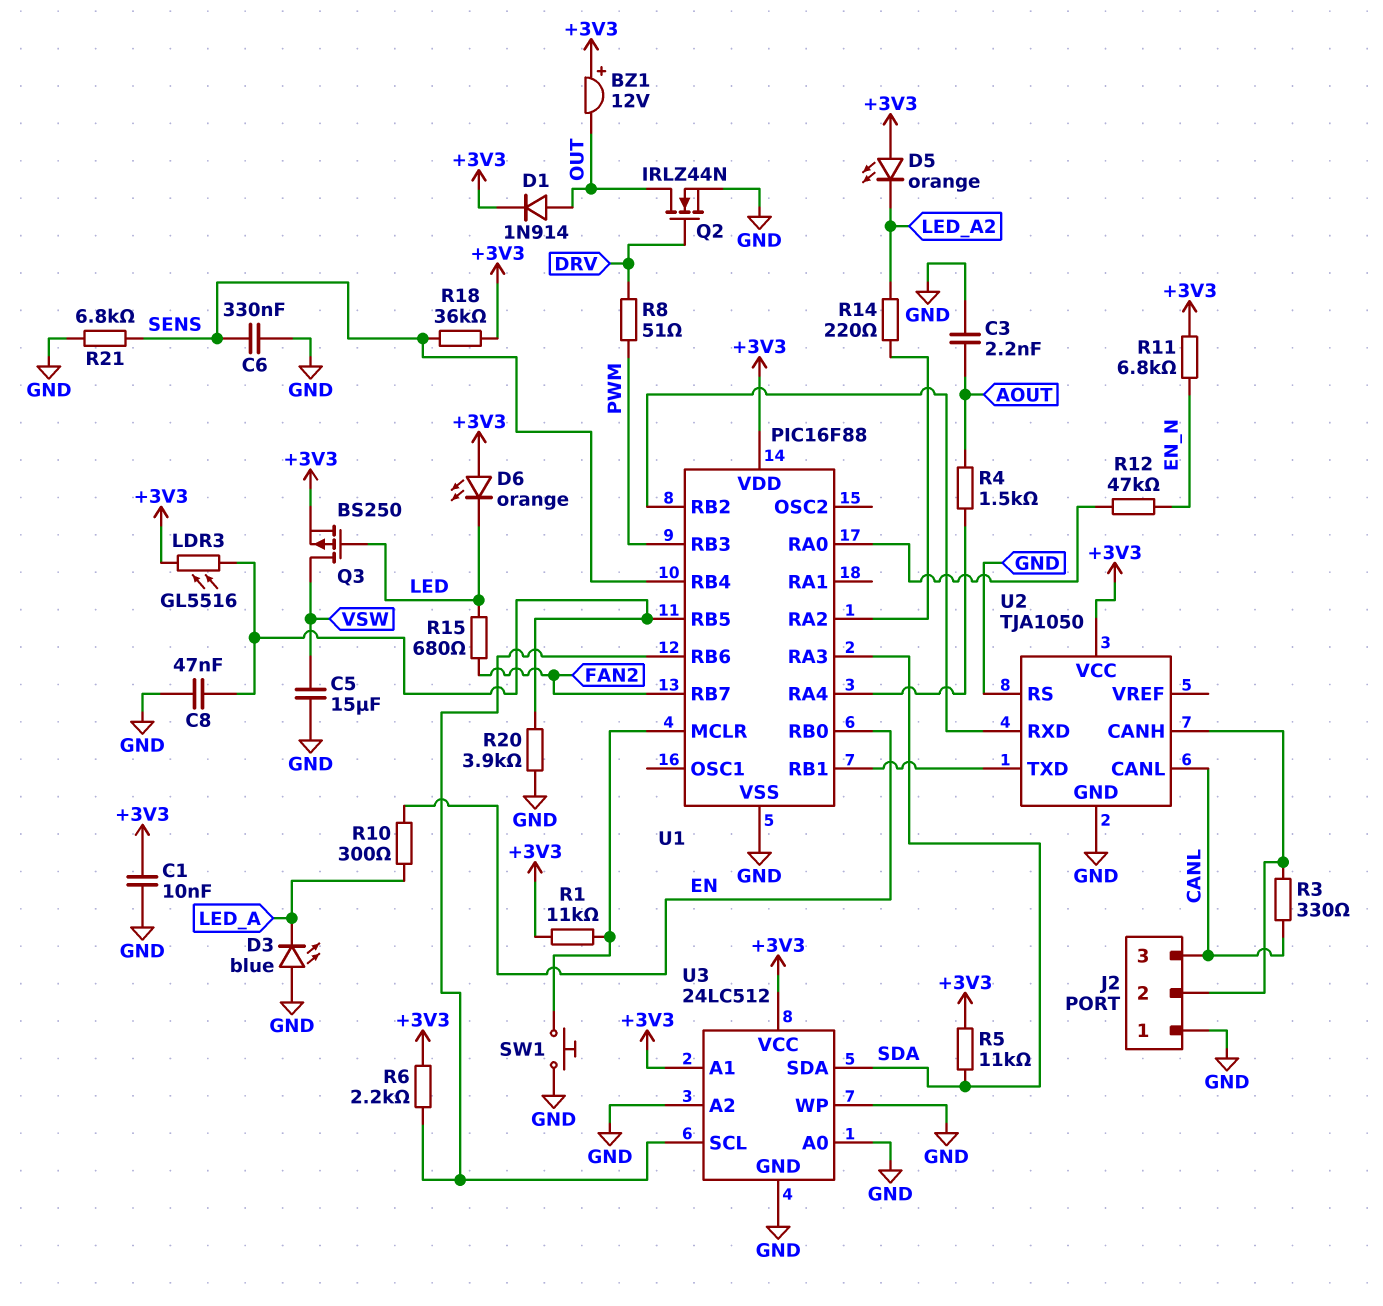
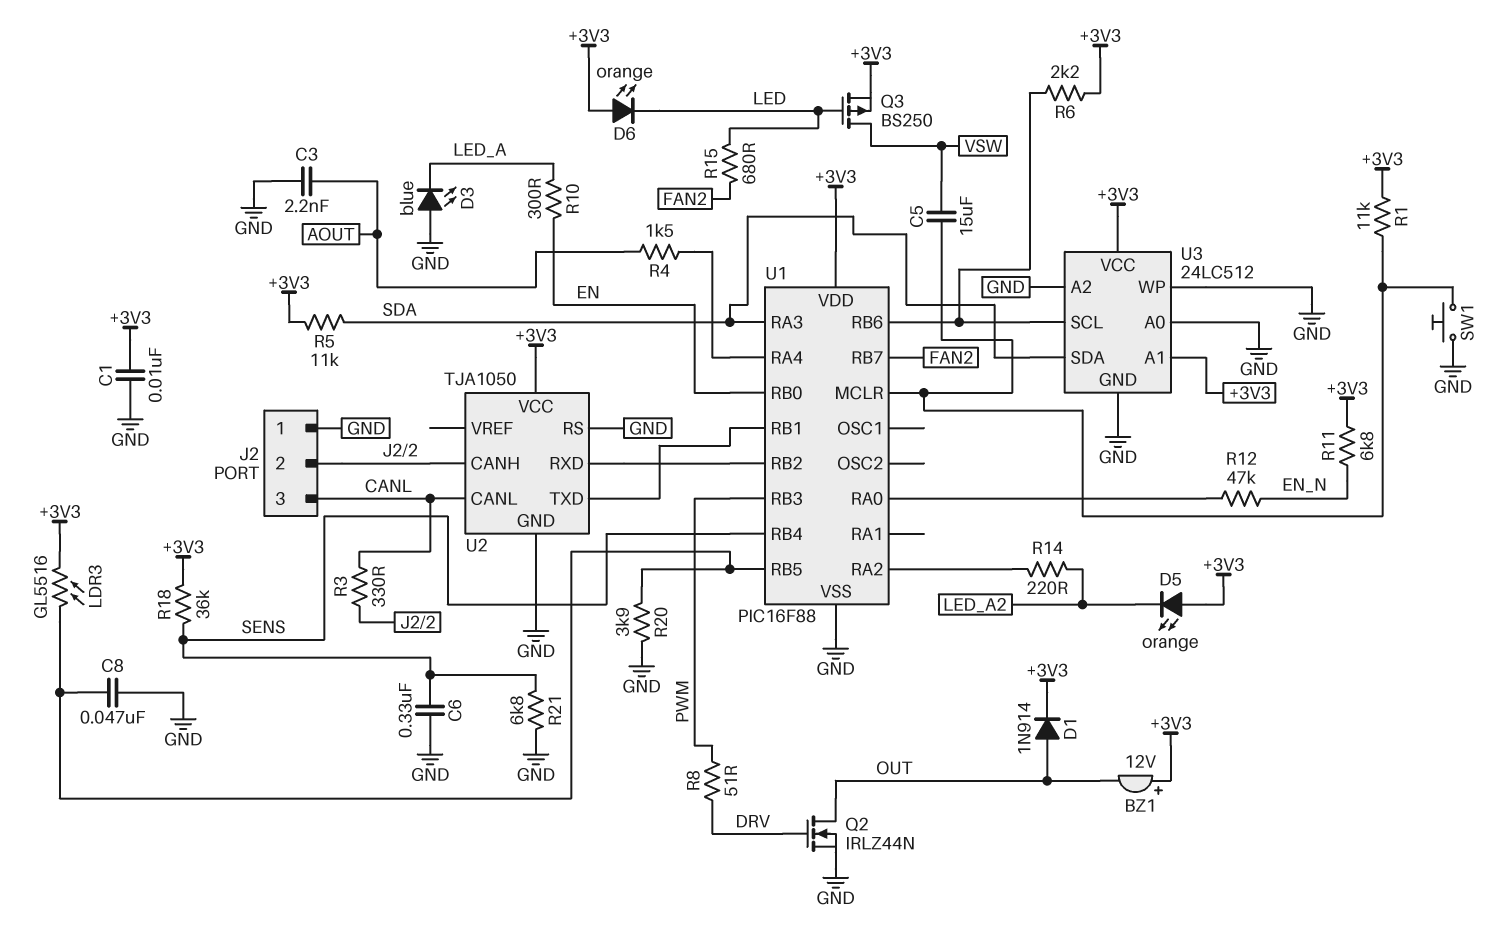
C5: 15uF (GND, VSW) -> 15uF (U1/MCLR, VSW)

